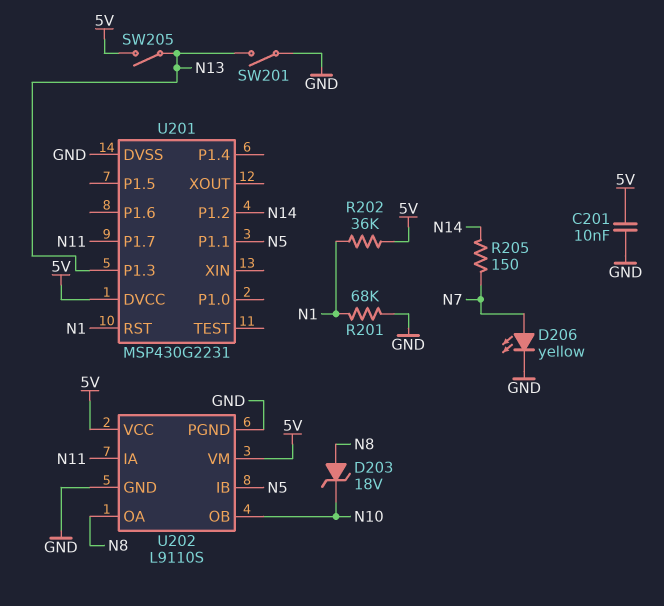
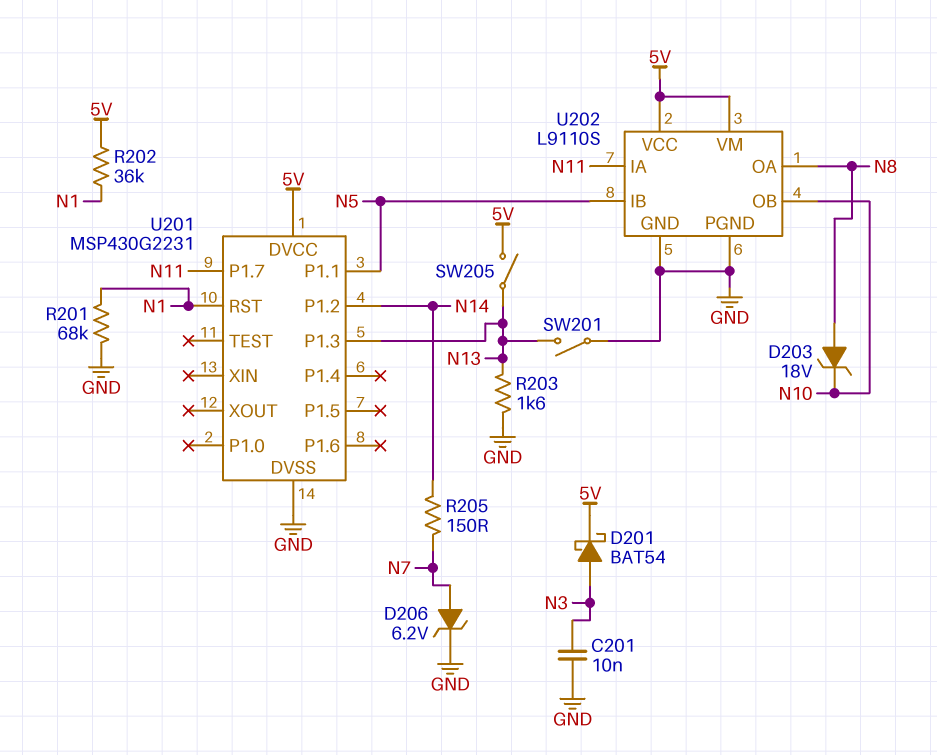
C201: 10nF (5V, GND) -> 10nF (GND, N3)
D201: none -> schottky BAT54 (A N3, K 5V)
D206: LED yellow (A N7, K GND) -> zener 6.2V (A N7, K GND)
R203: none -> 1.6k (GND, N13)

